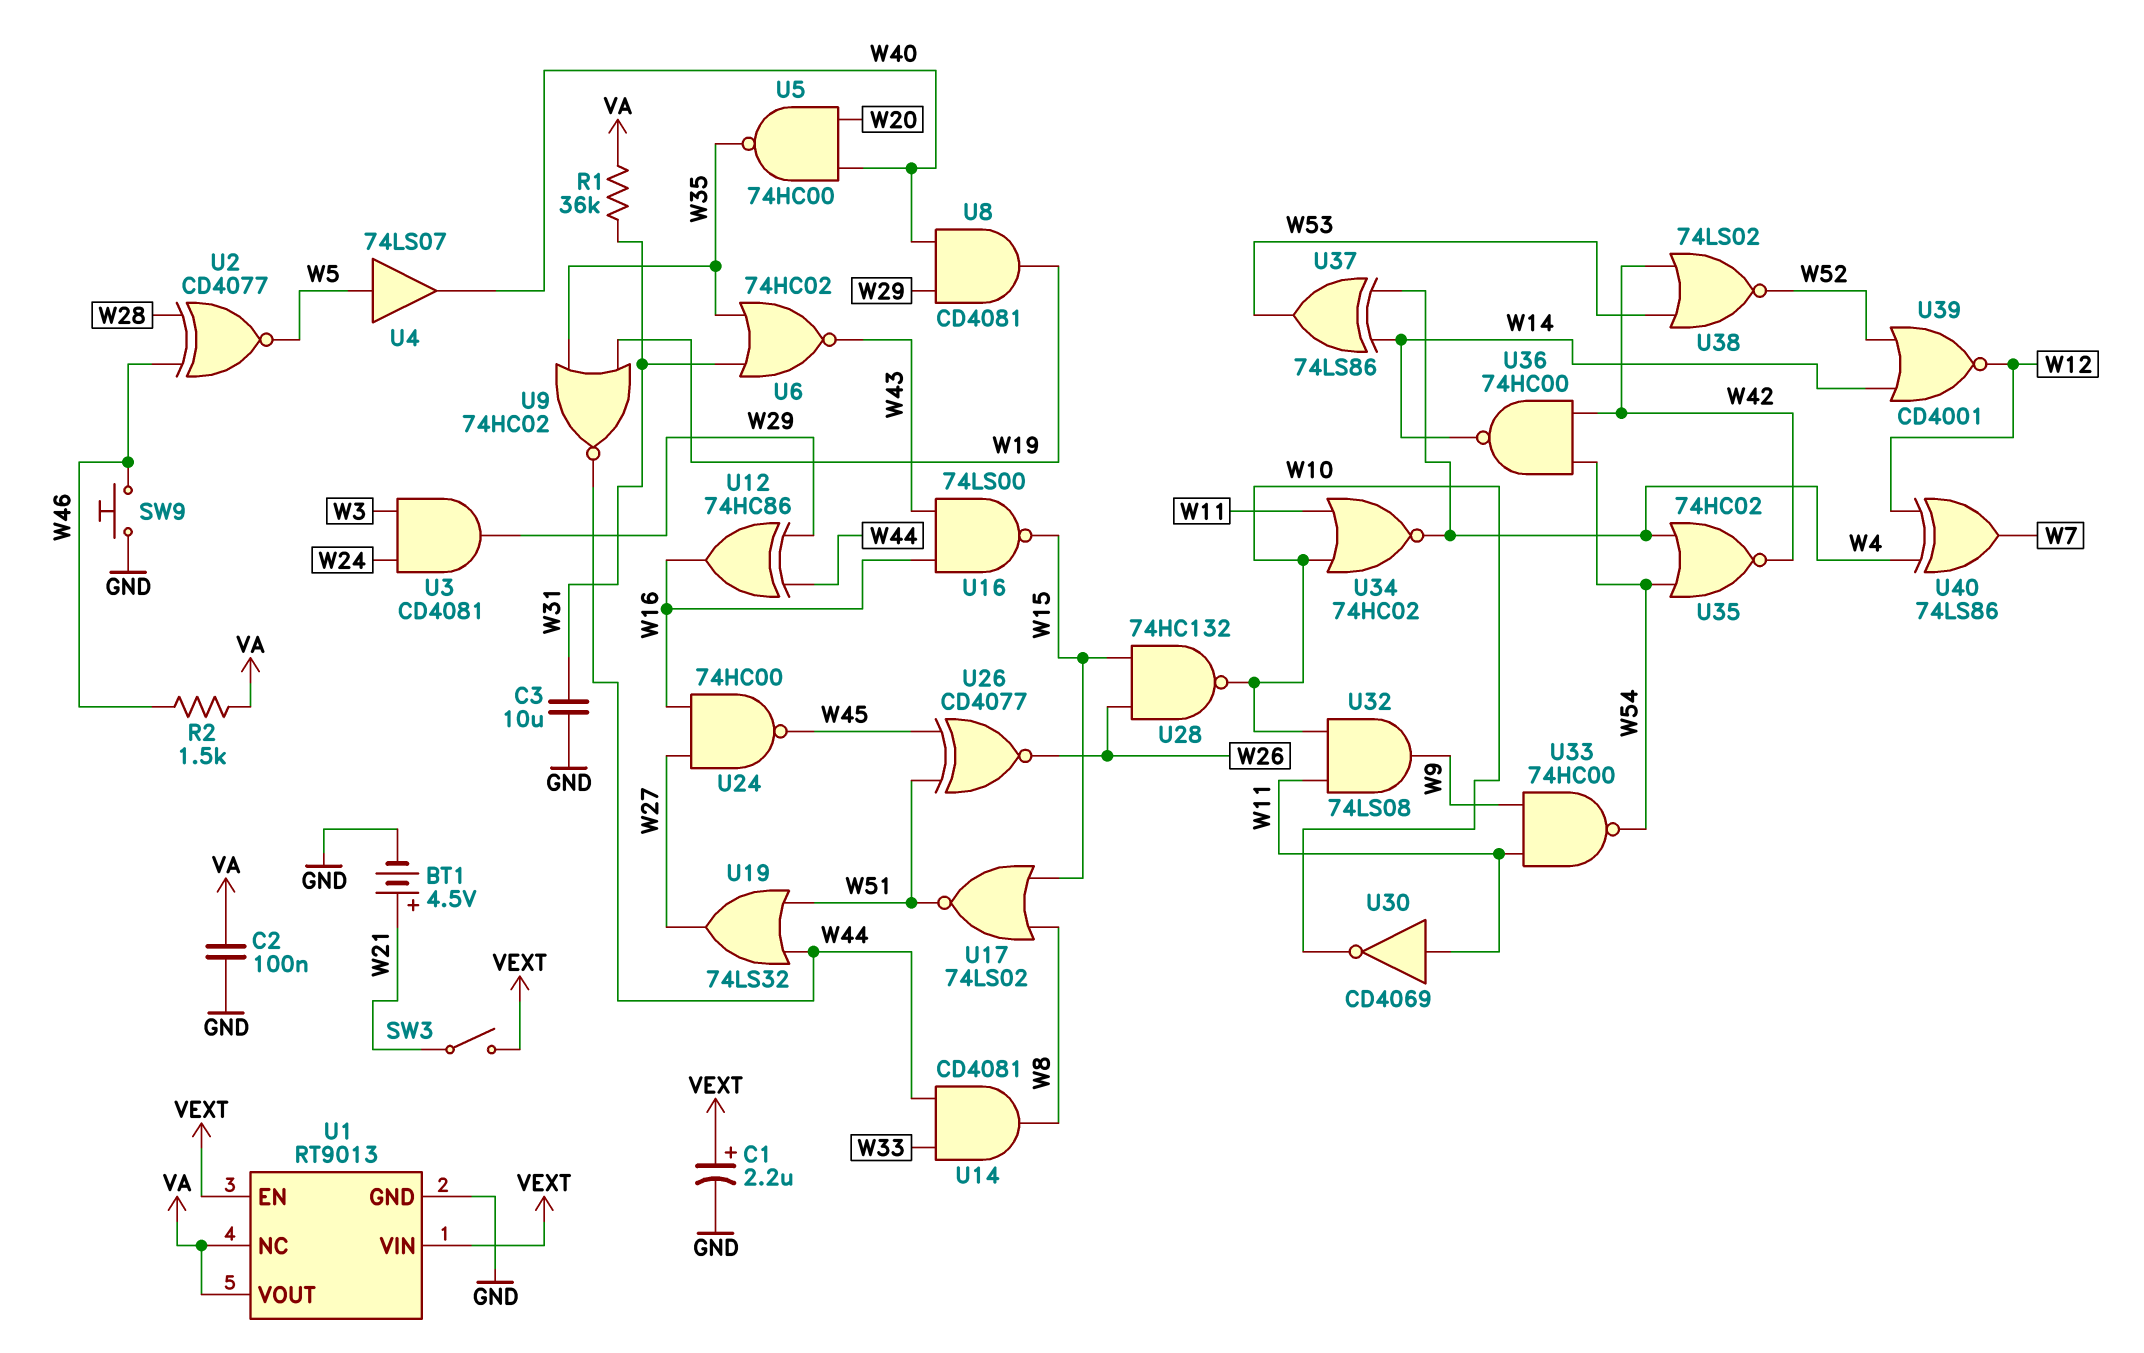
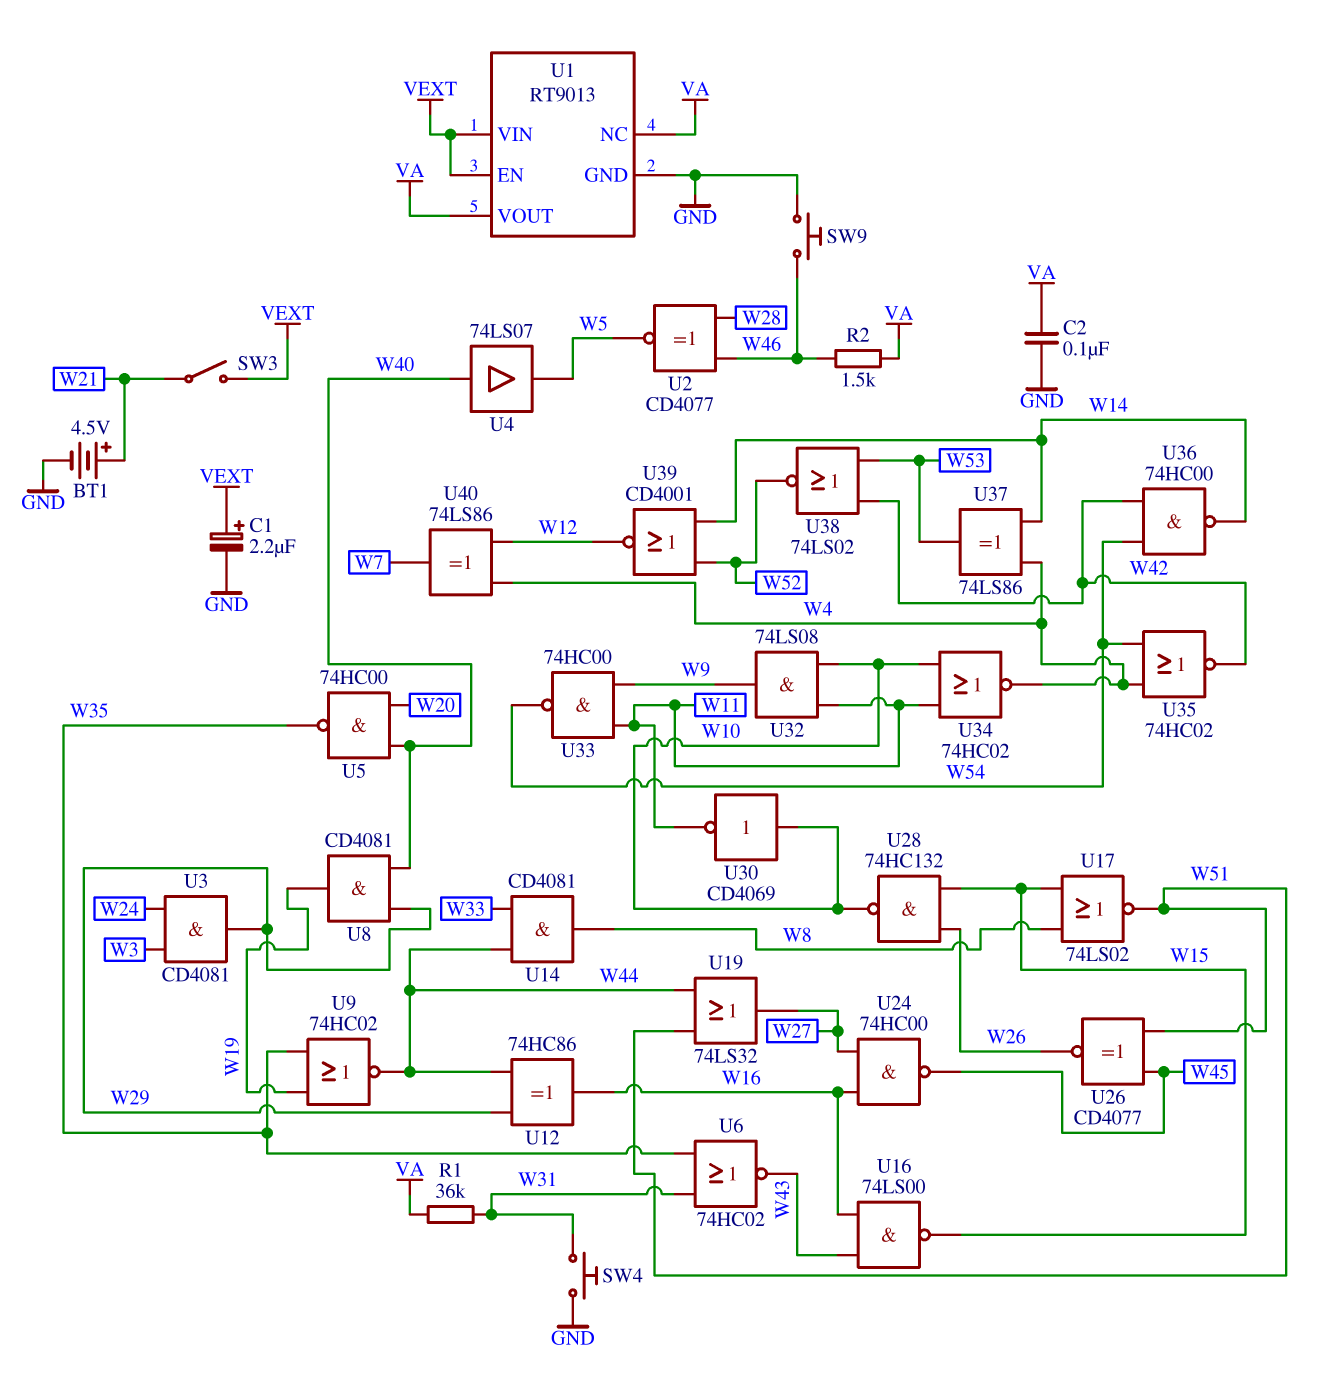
C3: 10uF (GND, W31) -> none
SW4: none -> button (GND, W31)
U4: buffer 74LS07 (in W5, out W40) -> buffer 74LS07 (in W40, out W5)
U30: NOT CD4069 (in W11, out W10) -> NOT CD4069 (in W10, out W11)

